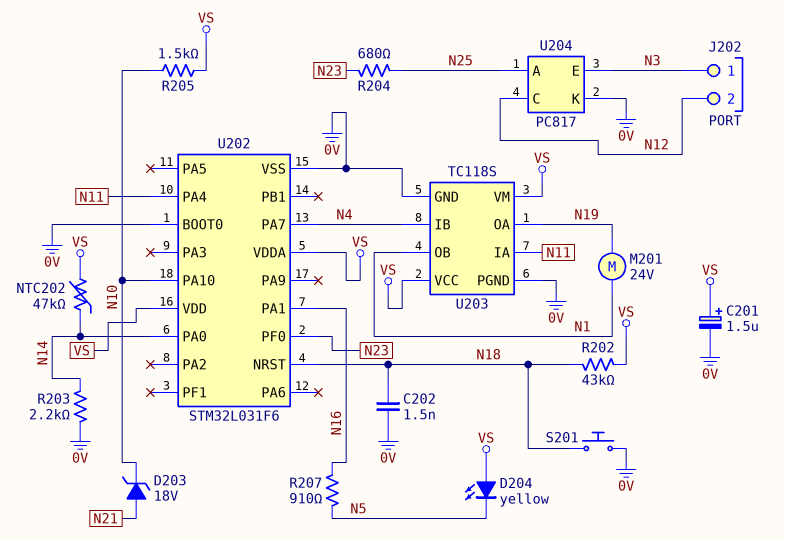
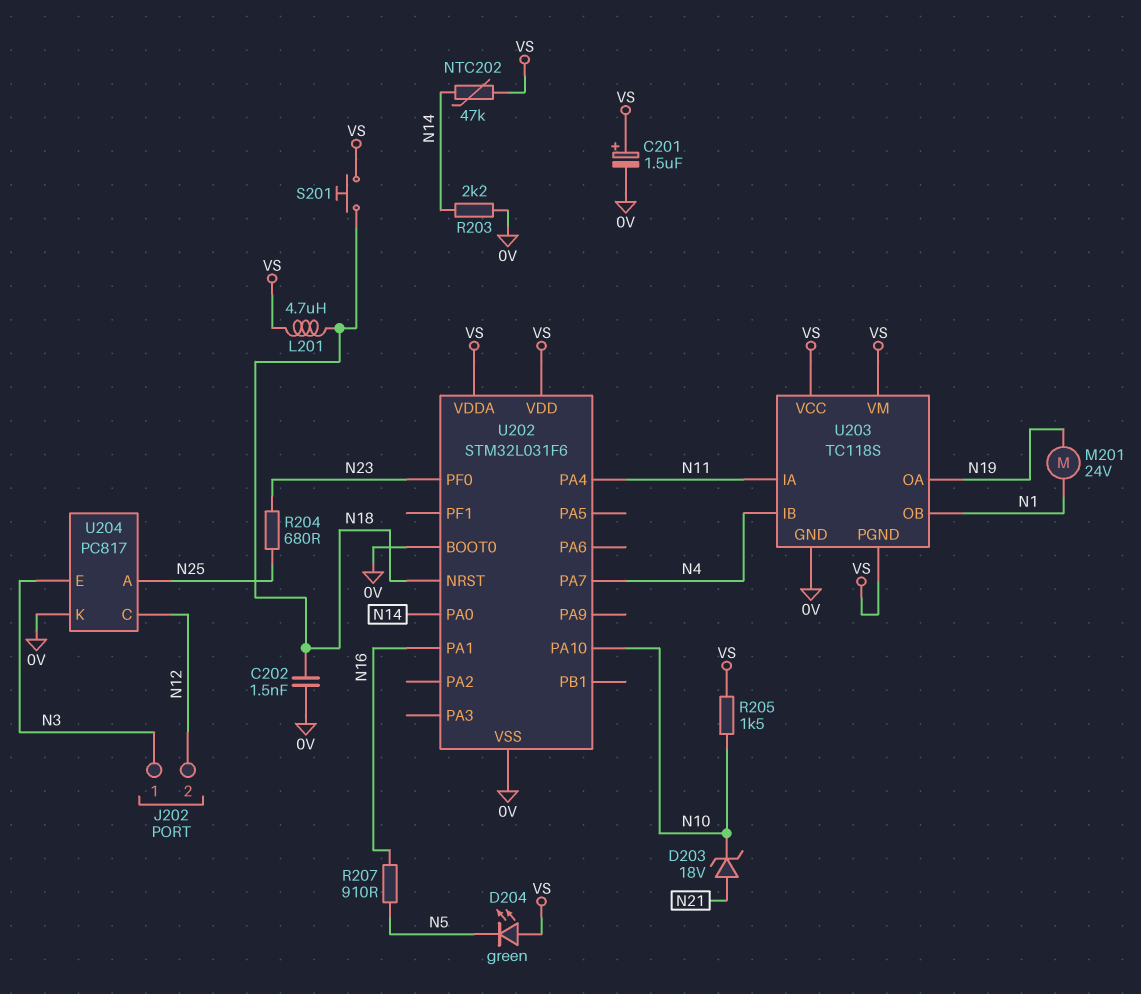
D204: LED yellow (A VS, K N5) -> LED green (A VS, K N5)
L201: none -> 4.7uH (N18, VS)
R202: 43k (N18, VS) -> none
S201: button (0V, N18) -> button (N18, VS)
U203 pin PGND: 0V -> VS

